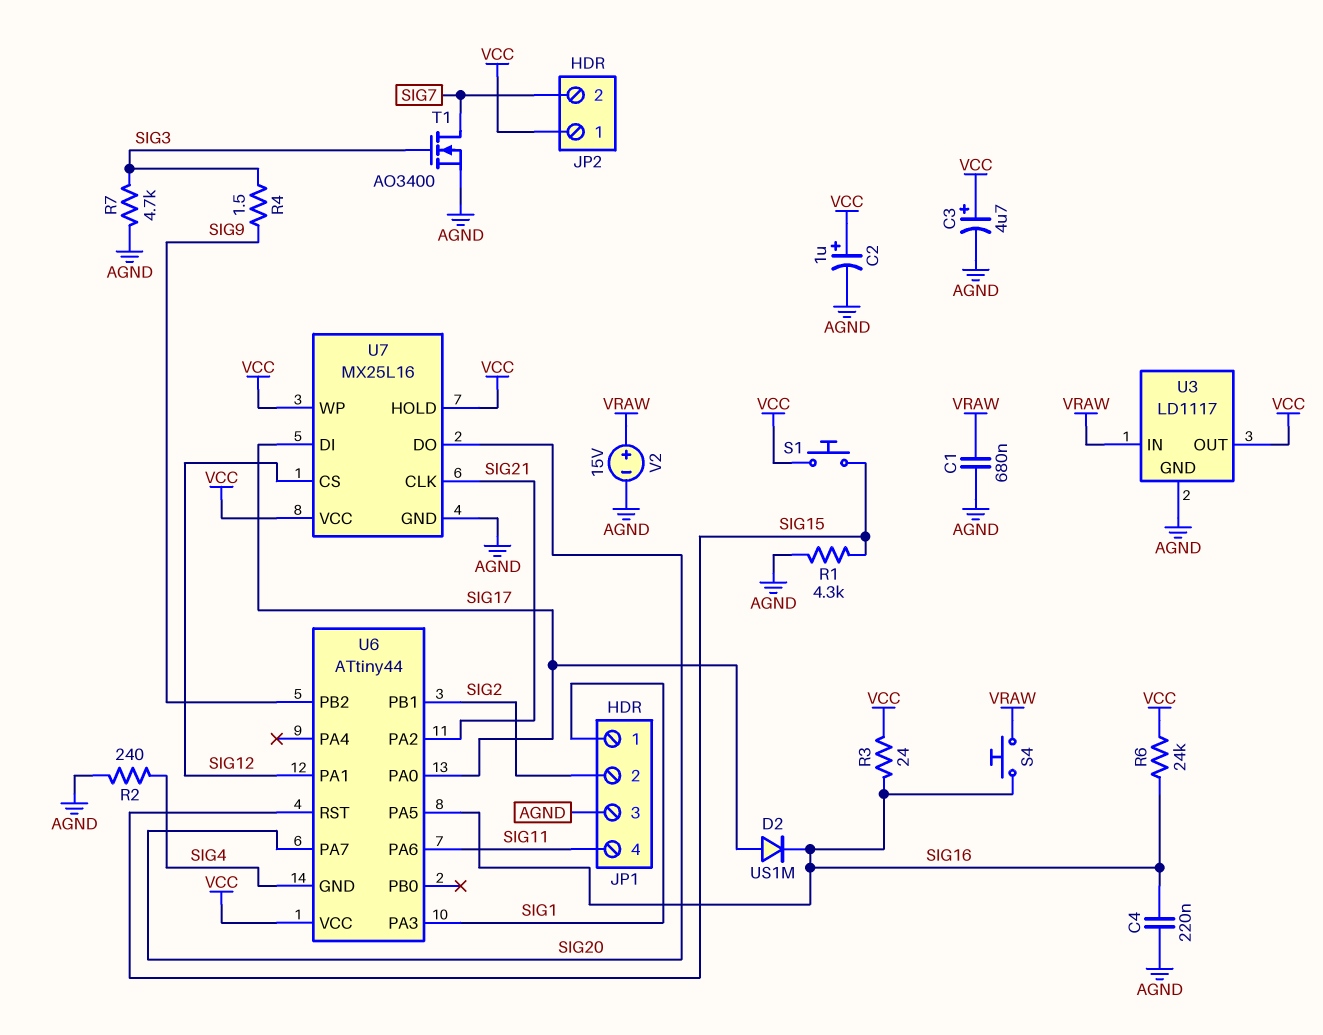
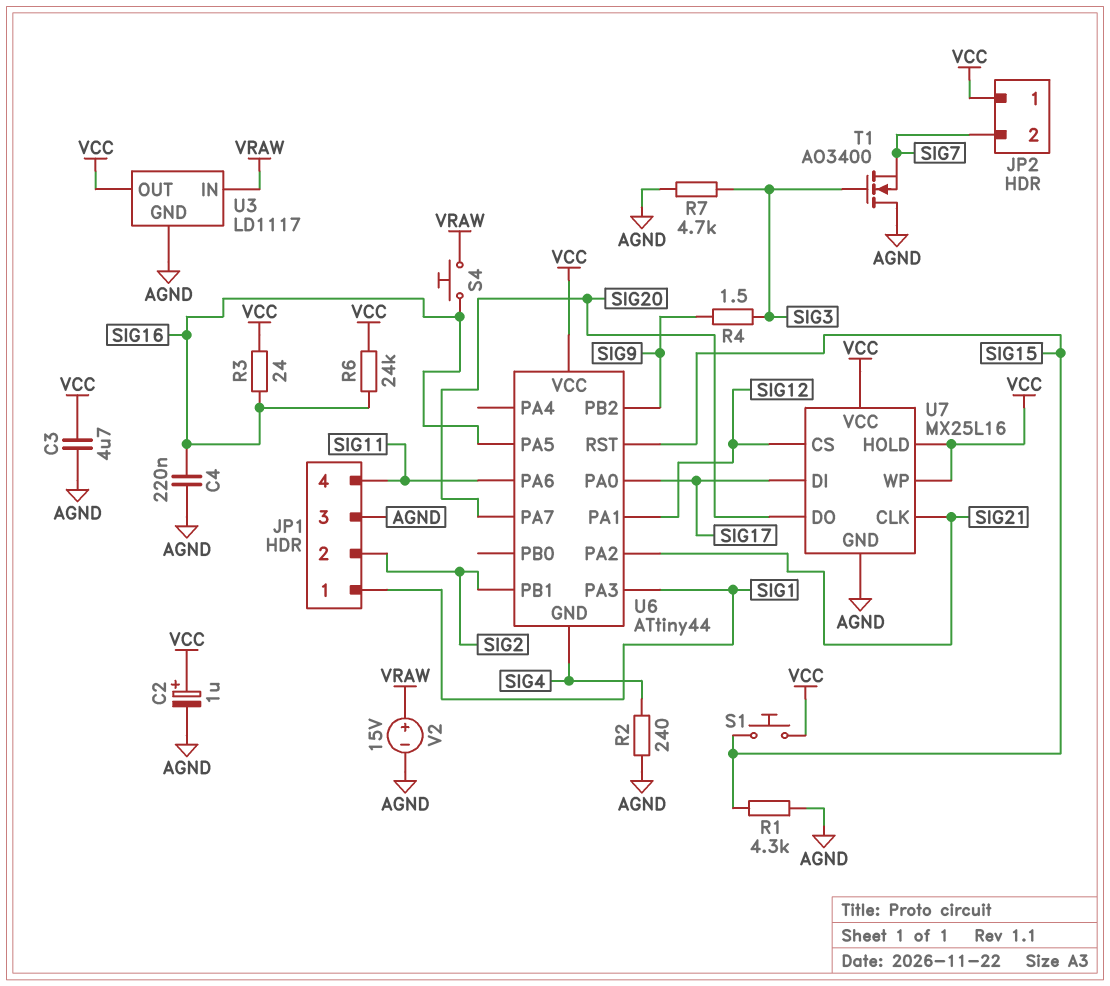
C1: 680nF (AGND, VRAW) -> none
C3: 4.7uF (plus VCC, minus AGND) -> 4.7uF (AGND, VCC)
D2: diode US1M (A SIG17, K SIG16) -> none
T1: NMOS AO3400 (G SIG3, D SIG7, S AGND) -> NMOS AO3400 (G SIG3, D AGND, S SIG7)

